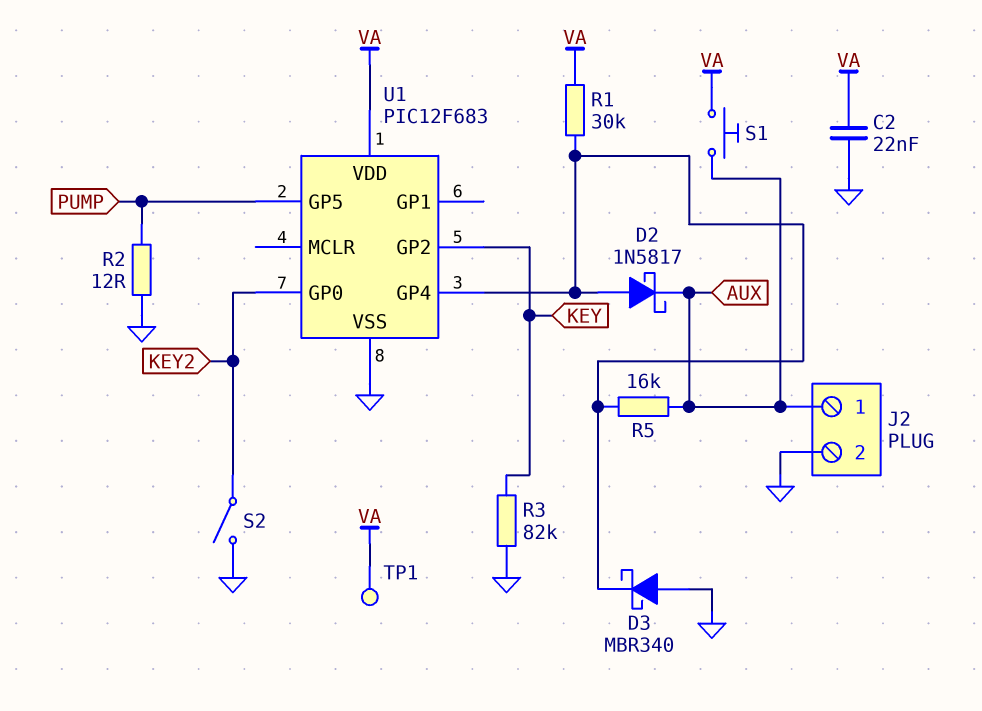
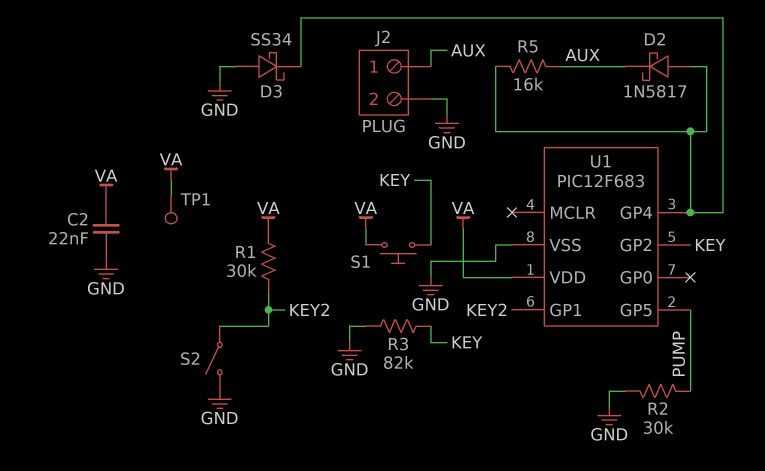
D3: schottky MBR340 (A GND, K U1/GP4) -> schottky SS34 (A GND, K U1/GP4)
R1: 30k (U1/GP4, VA) -> 30k (KEY2, VA)
R2: 12 (GND, PUMP) -> 30k (GND, PUMP)
S1: button (AUX, VA) -> button (KEY, VA)
U1 pin GP0: KEY2 -> none
U1 pin GP1: none -> KEY2

